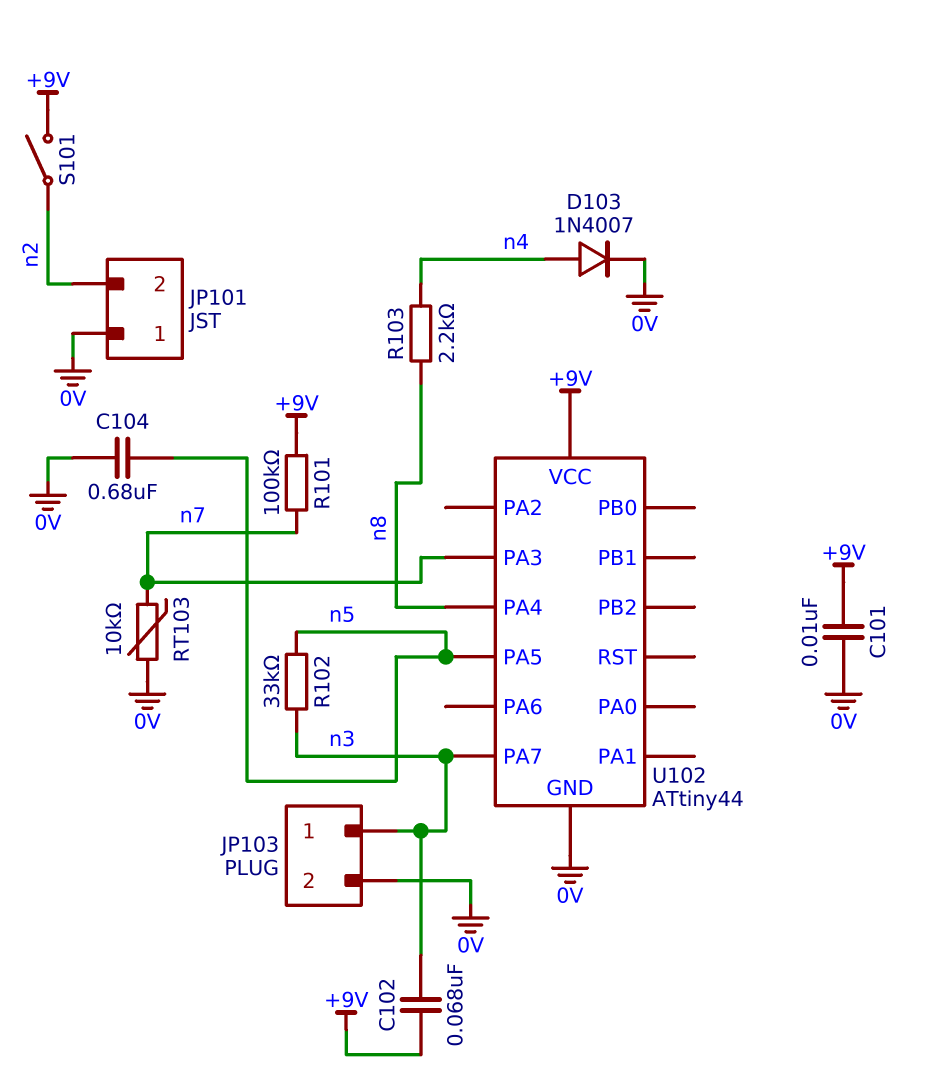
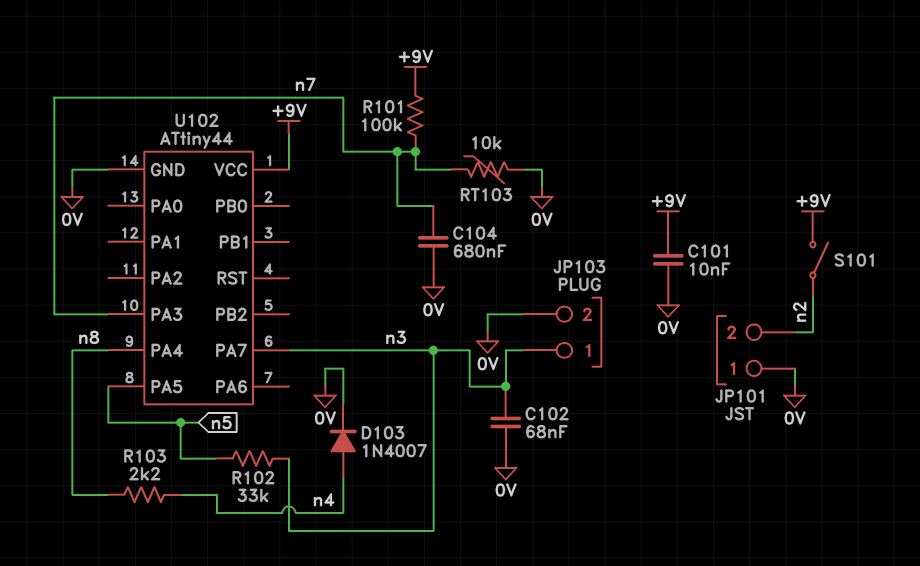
C102: 68nF (+9V, n3) -> 68nF (0V, n3)
C104: 680nF (0V, n5) -> 680nF (0V, n7)

